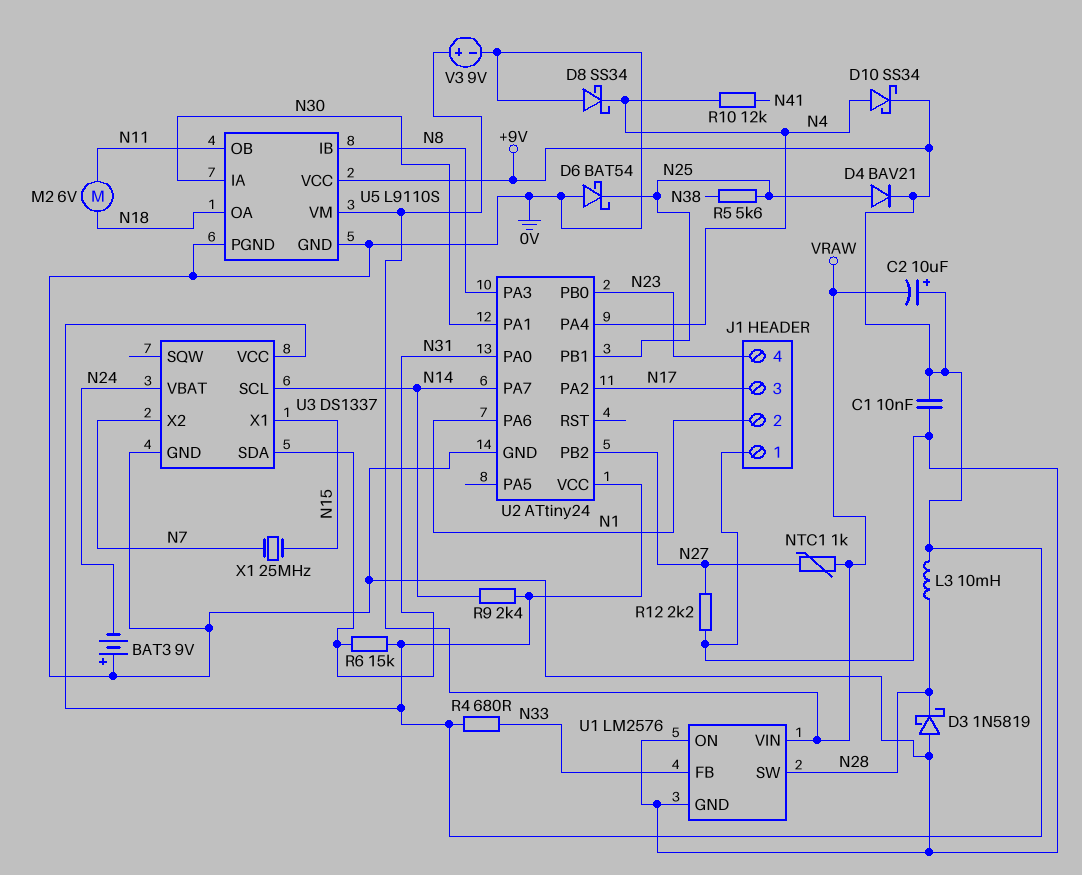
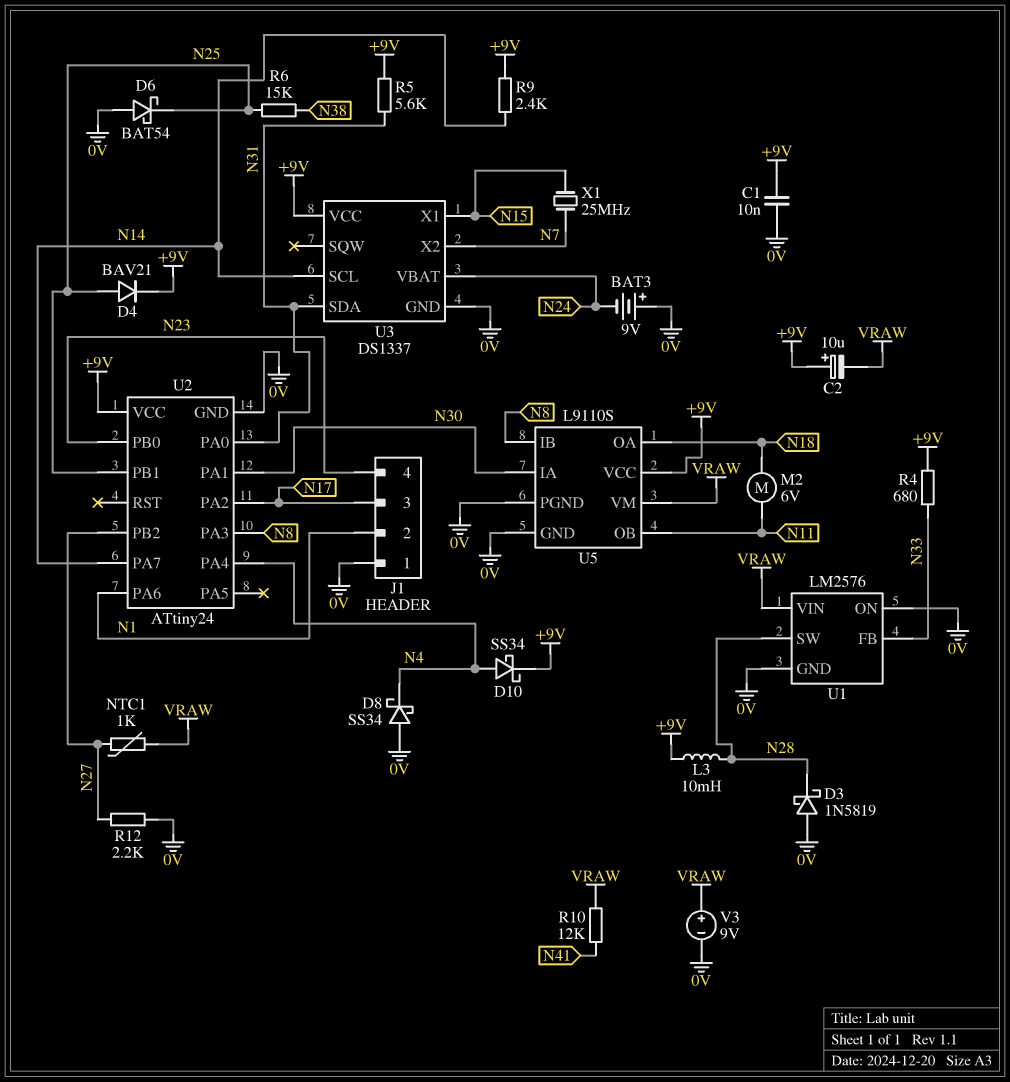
R5: 5.6k (N25, N38) -> 5.6k (+9V, N31)
R6: 15k (+9V, N31) -> 15k (N25, N38)
R10: 12k (N4, N41) -> 12k (N41, VRAW)

